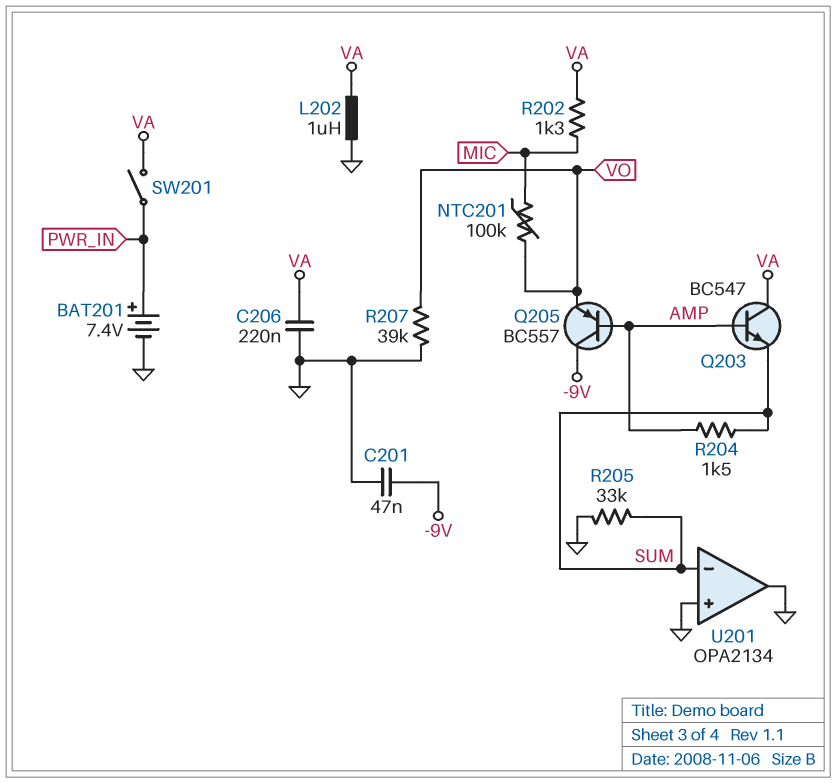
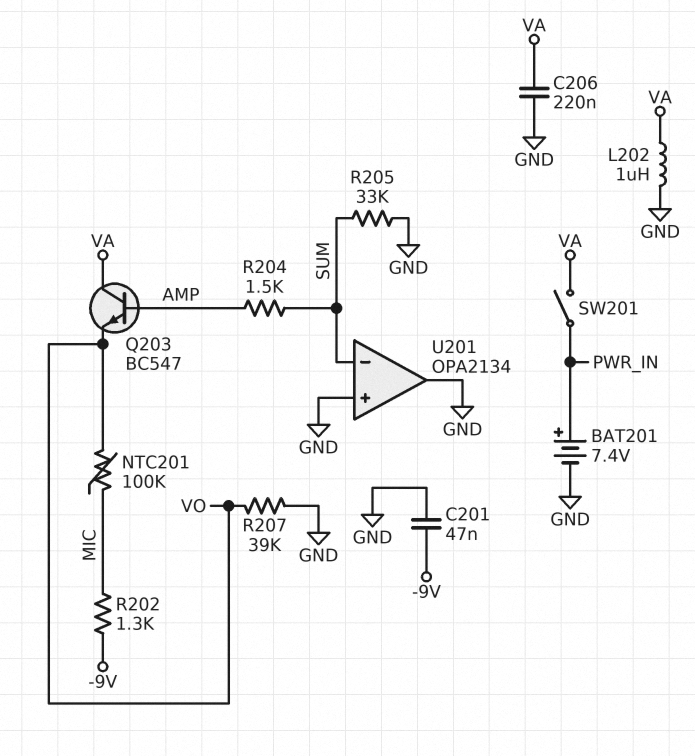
Q203: NPN BC547 (B AMP, C VA, E SUM) -> NPN BC547 (B AMP, C VA, E VO)
Q205: PNP BC557 (B AMP, C -9V, E VO) -> none
R202: 1.3k (MIC, VA) -> 1.3k (-9V, MIC)

